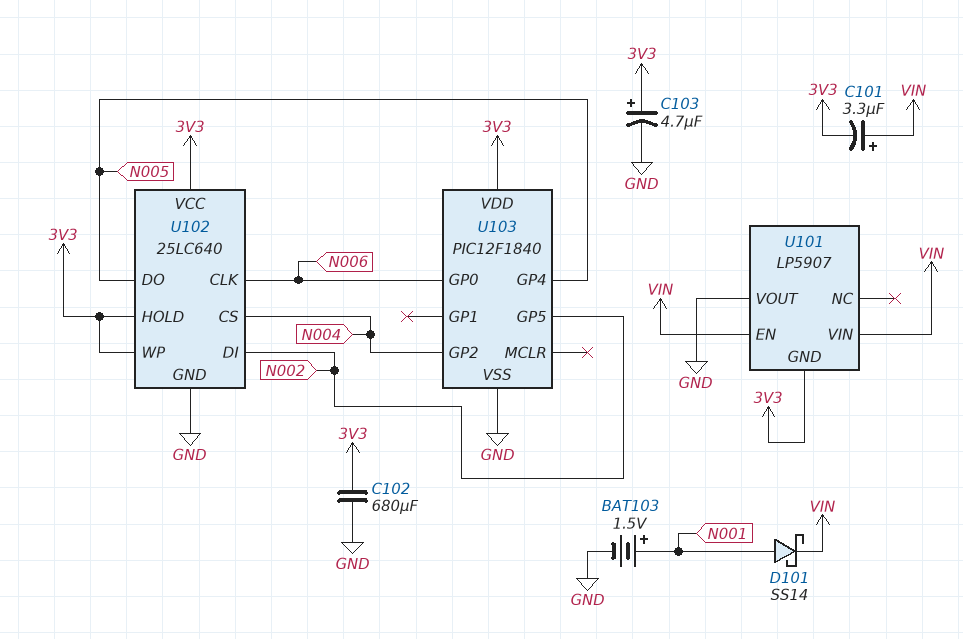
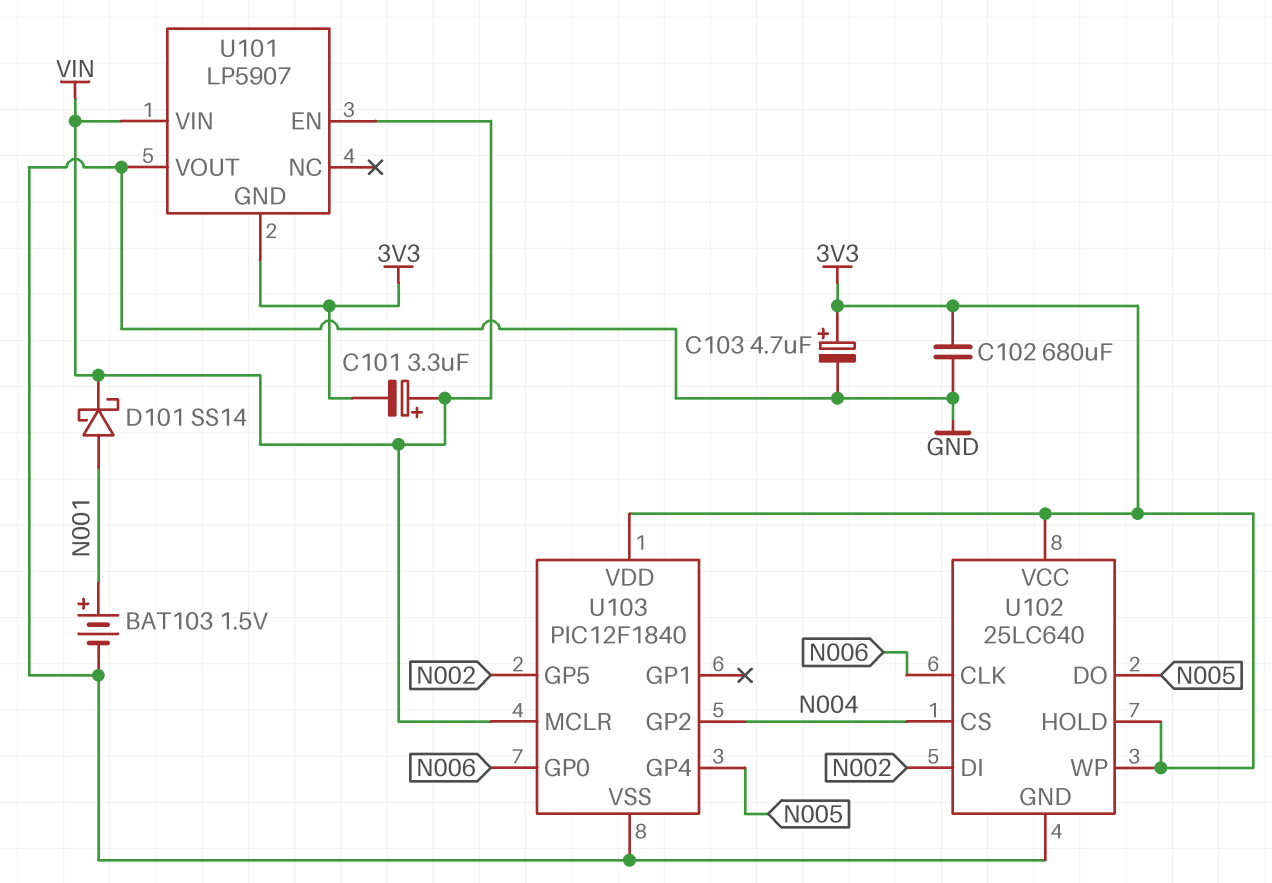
U103 pin MCLR: none -> VIN

